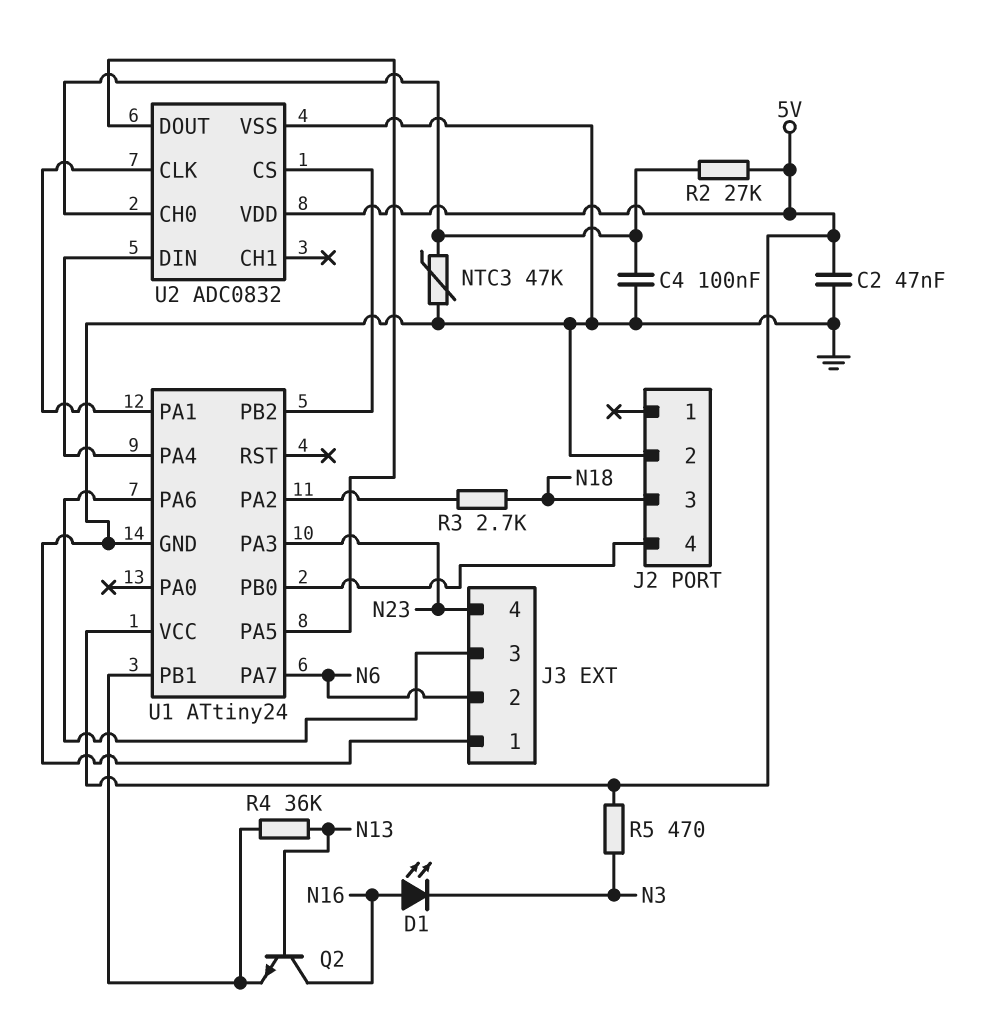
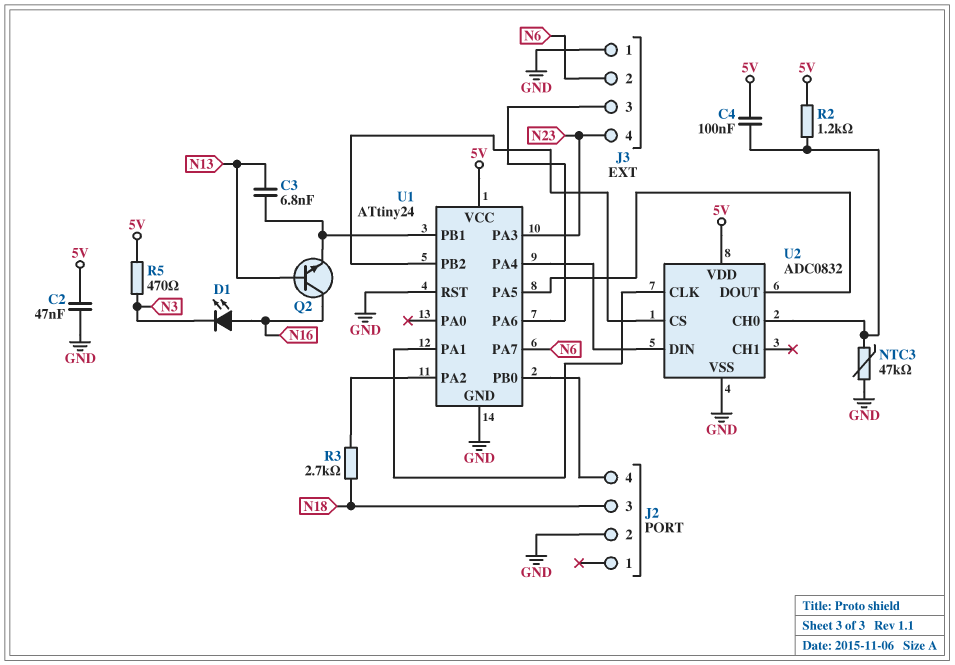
C3: none -> 6.8nF (N13, U1/PB1)
C4: 100nF (GND, U2/CH0) -> 100nF (5V, U2/CH0)
R2: 27k (5V, U2/CH0) -> 1.2k (5V, U2/CH0)
R4: 36k (N13, U1/PB1) -> none
U1 pin RST: none -> GND

